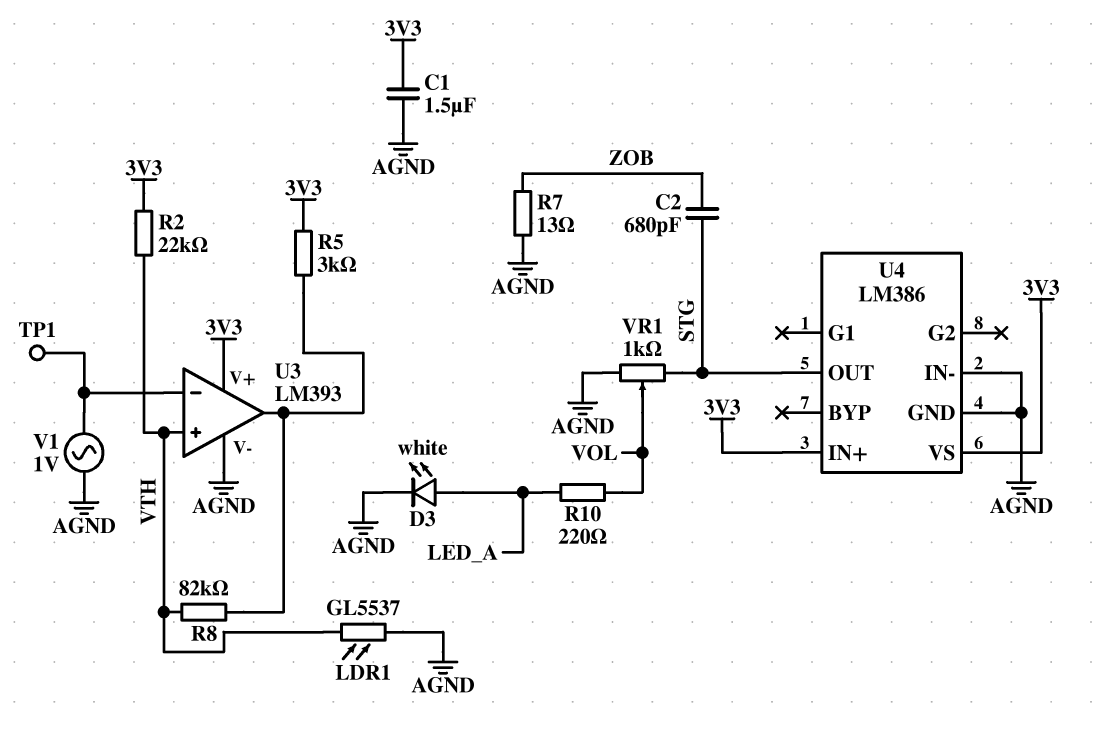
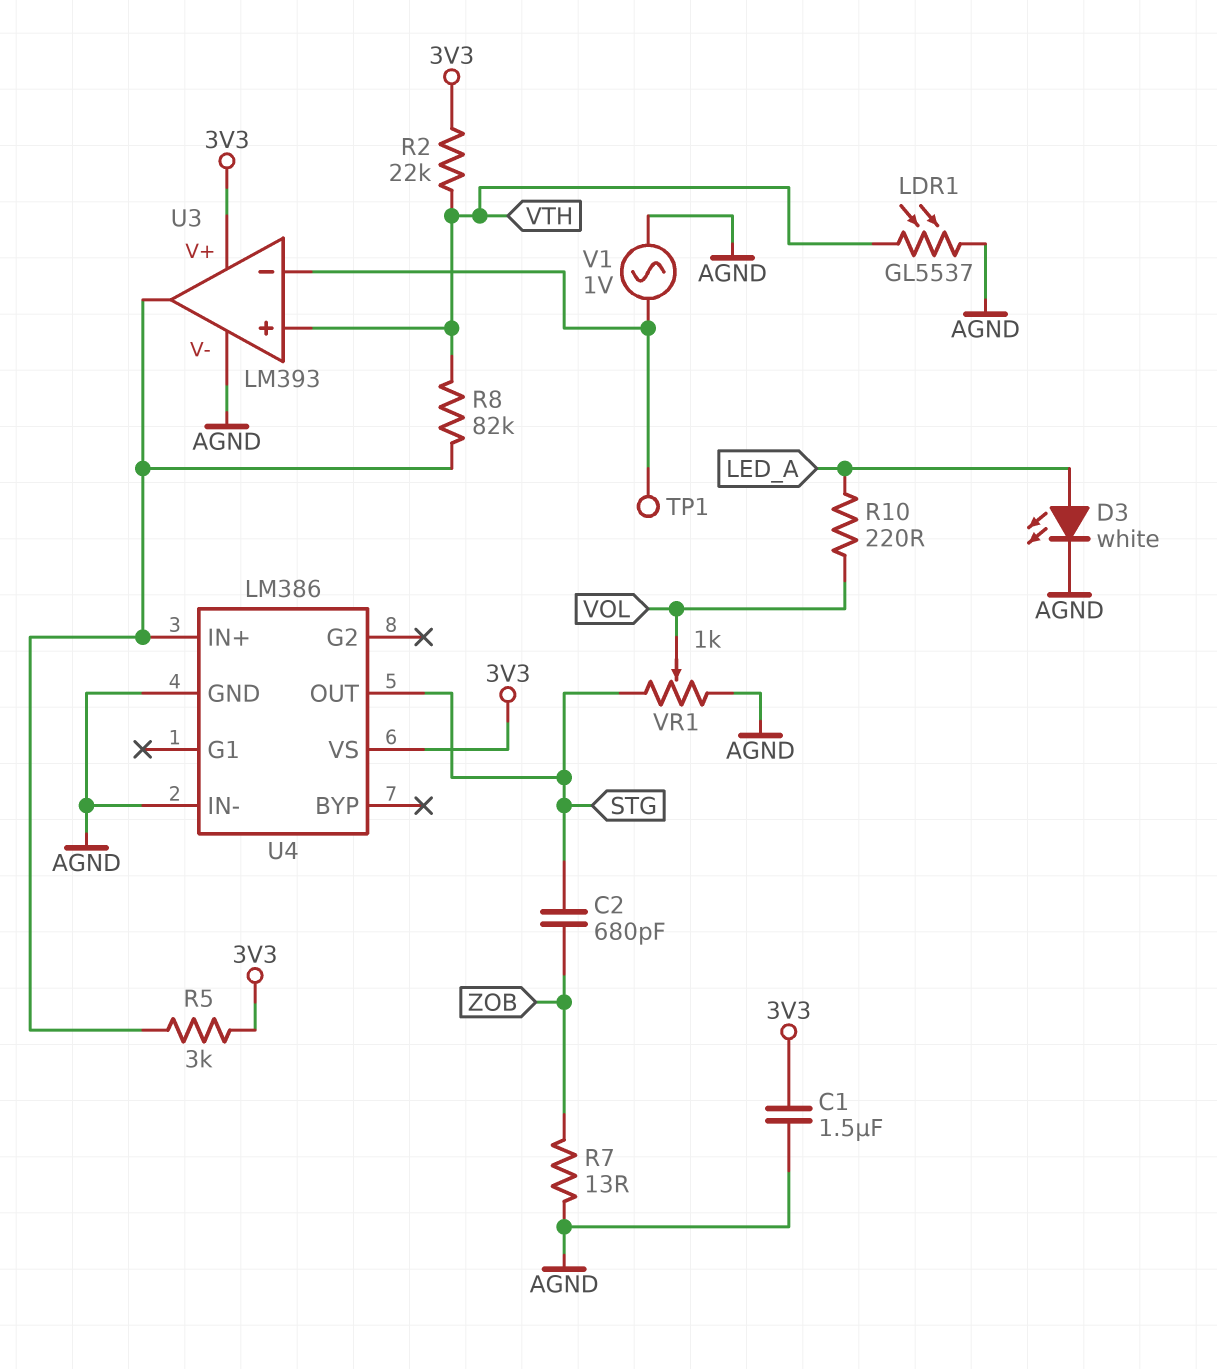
U4 pin IN+: 3V3 -> U3/out

